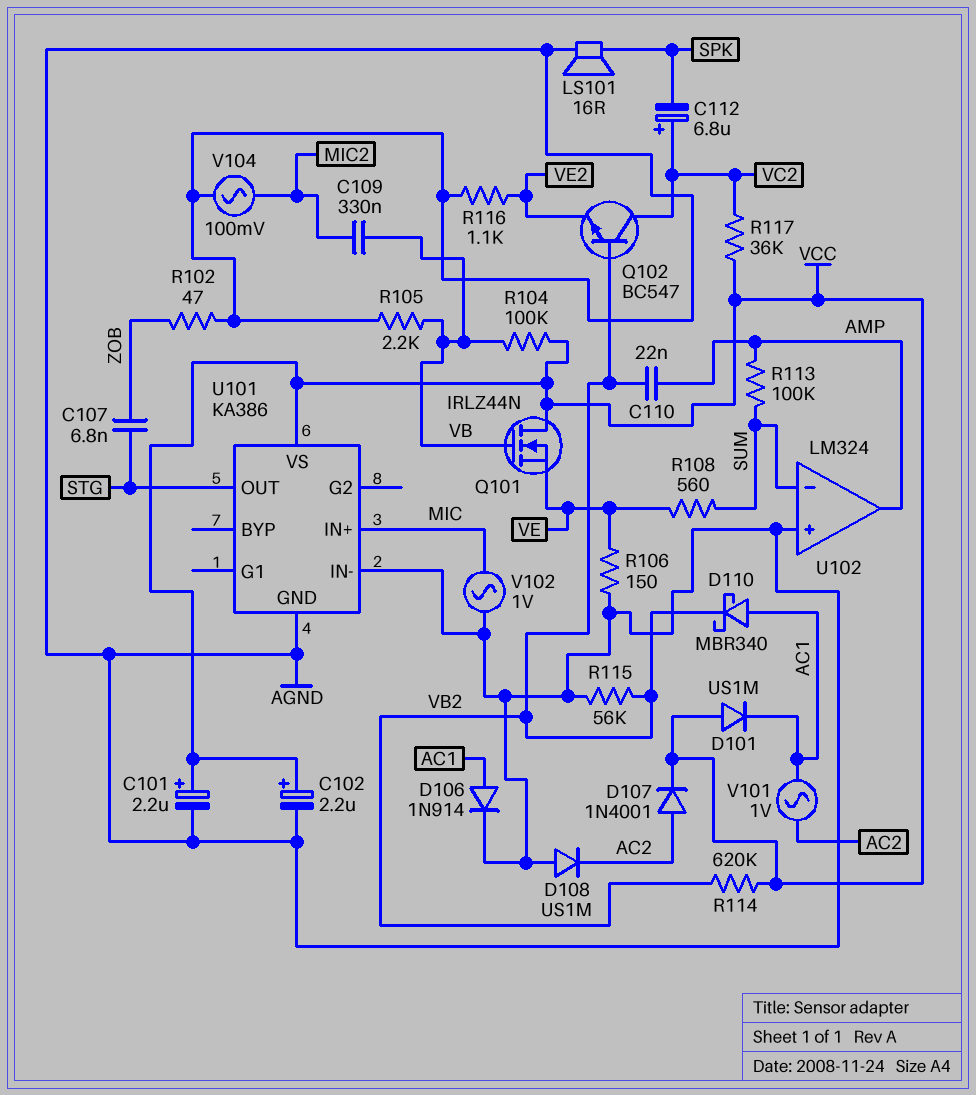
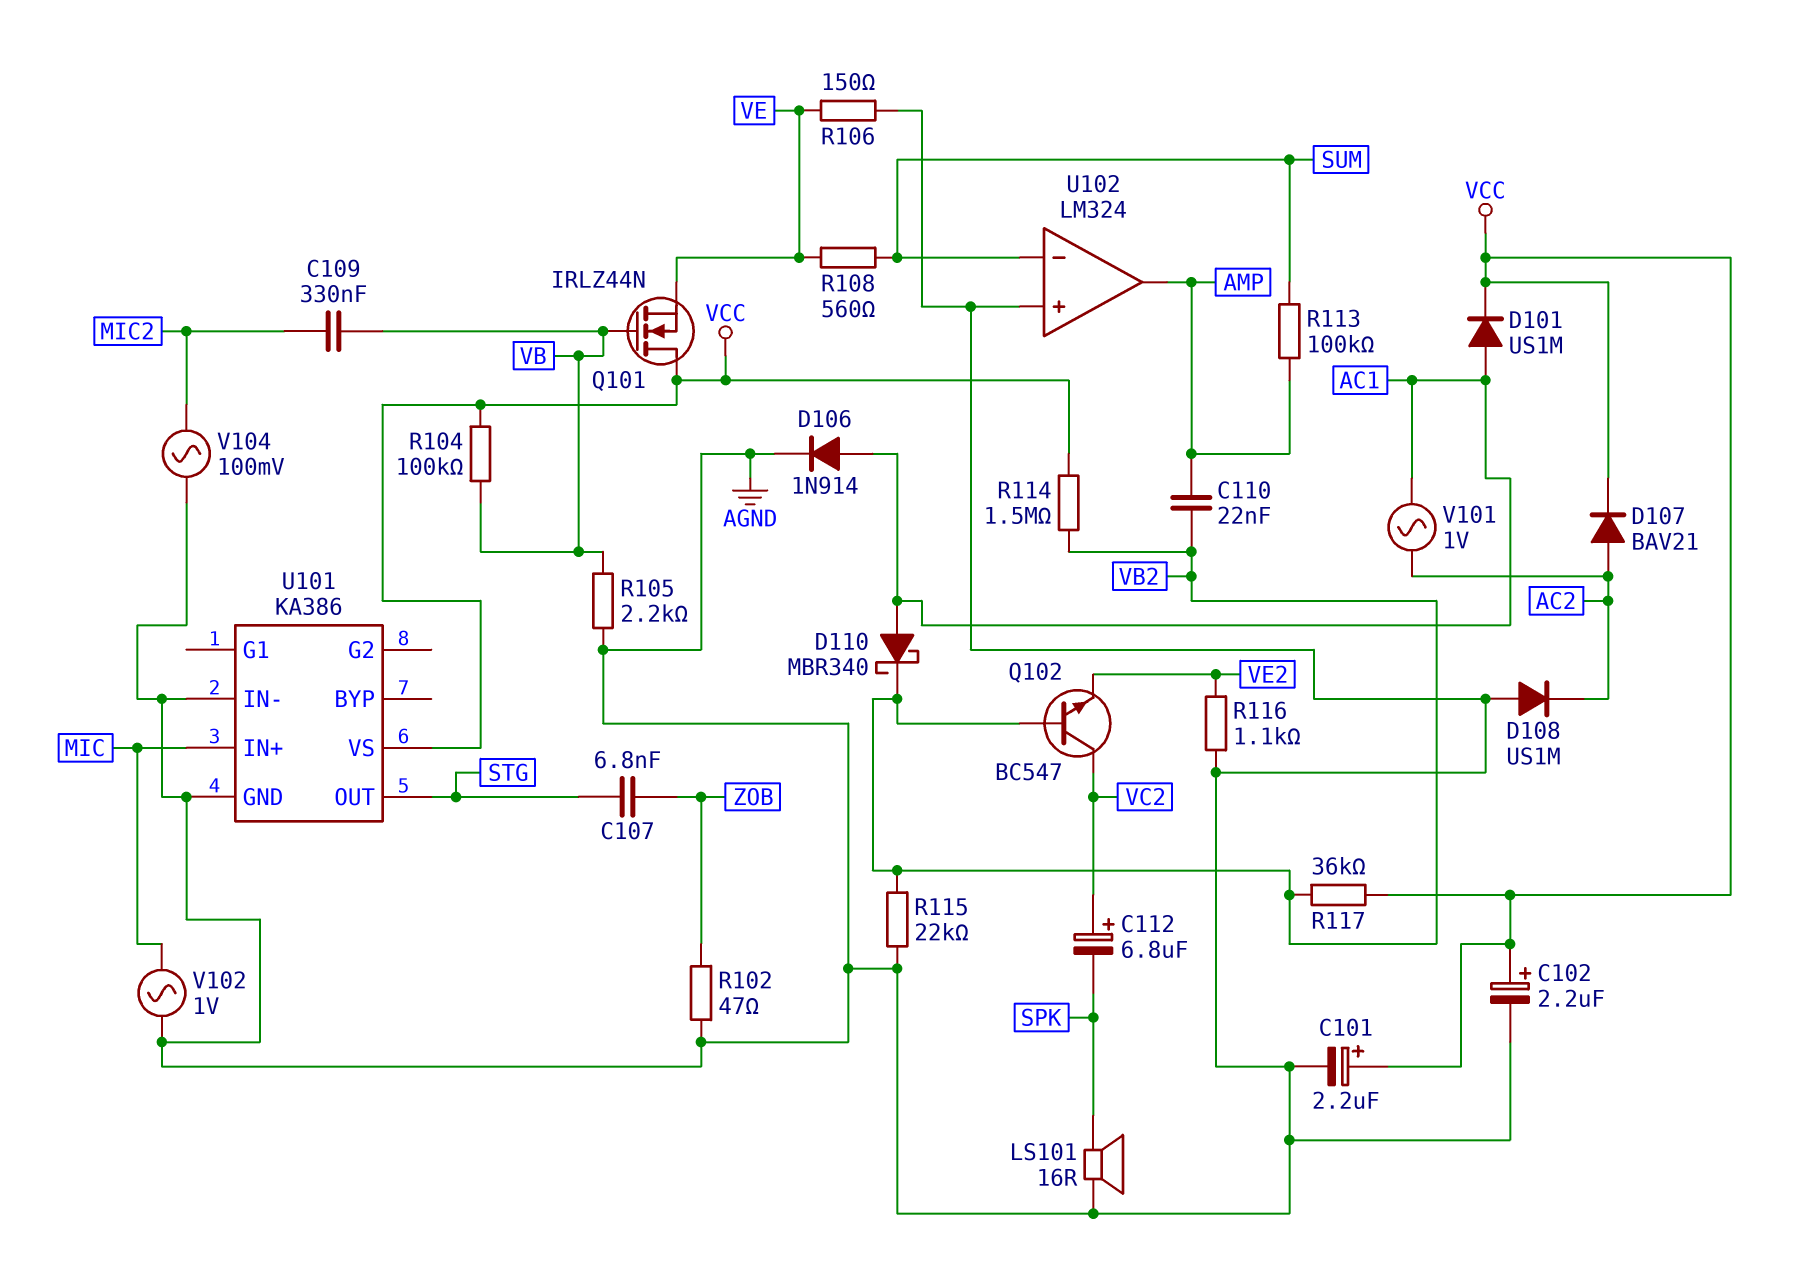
D101: diode US1M (A VCC, K AC1) -> diode US1M (A AC1, K VCC)
D107: diode 1N4001 (A AC2, K VCC) -> diode BAV21 (A AC2, K VCC)
R114: 620k (VB2, VCC) -> 1.5M (VB2, VCC)
R115: 56k (AGND, VB2) -> 22k (AGND, VB2)
R117: 36k (VC2, VCC) -> 36k (VB2, VCC)

